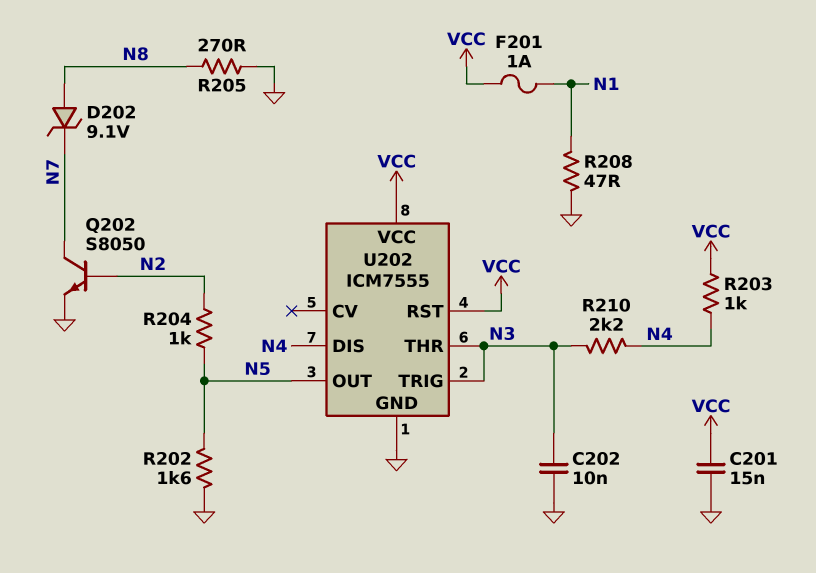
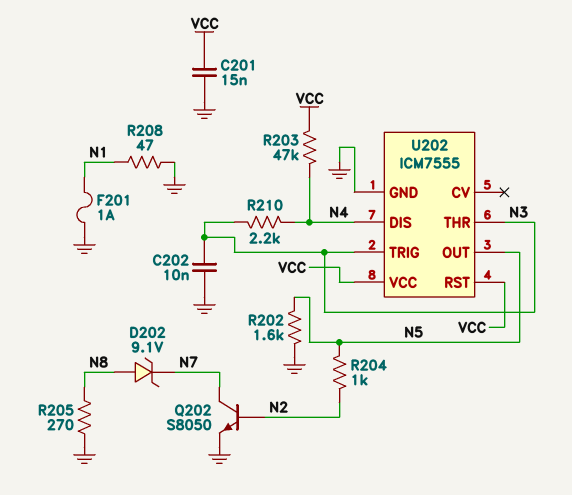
F201: 1A (N1, VCC) -> 1A (GND, N1)
R203: 1k (N4, VCC) -> 47k (N4, VCC)

